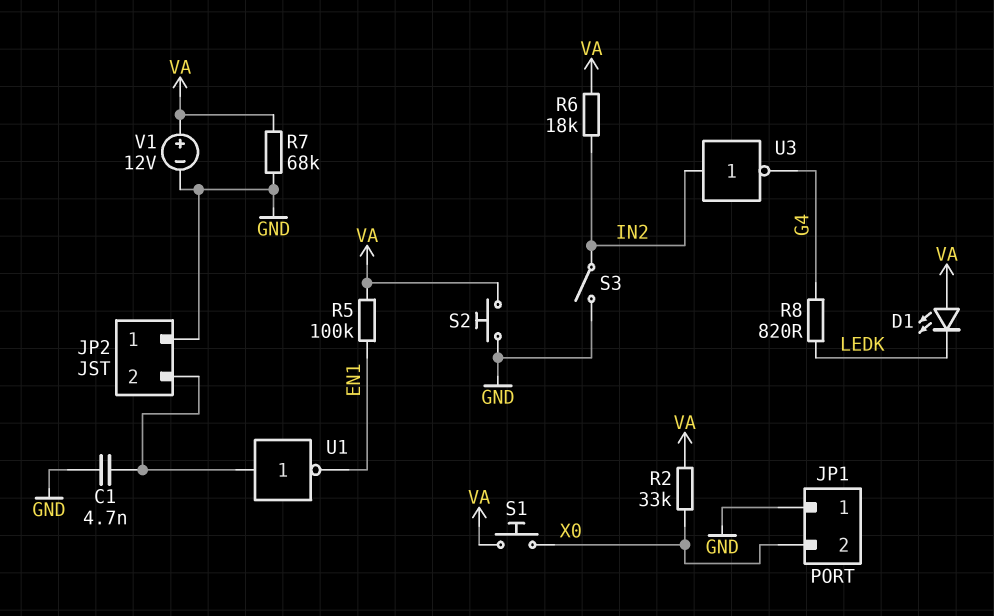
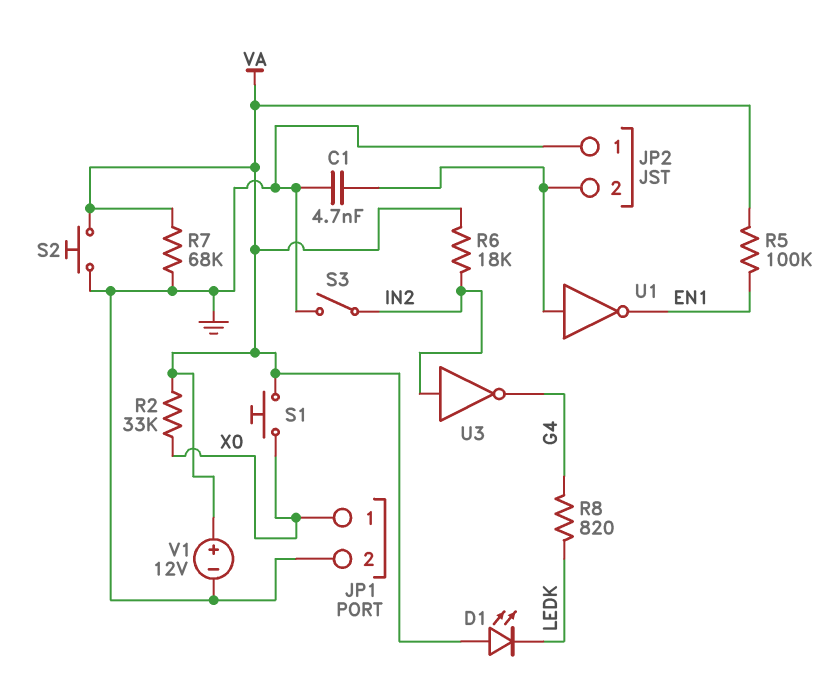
JP1 pin 1: GND -> X0
JP1 pin 2: X0 -> GND

